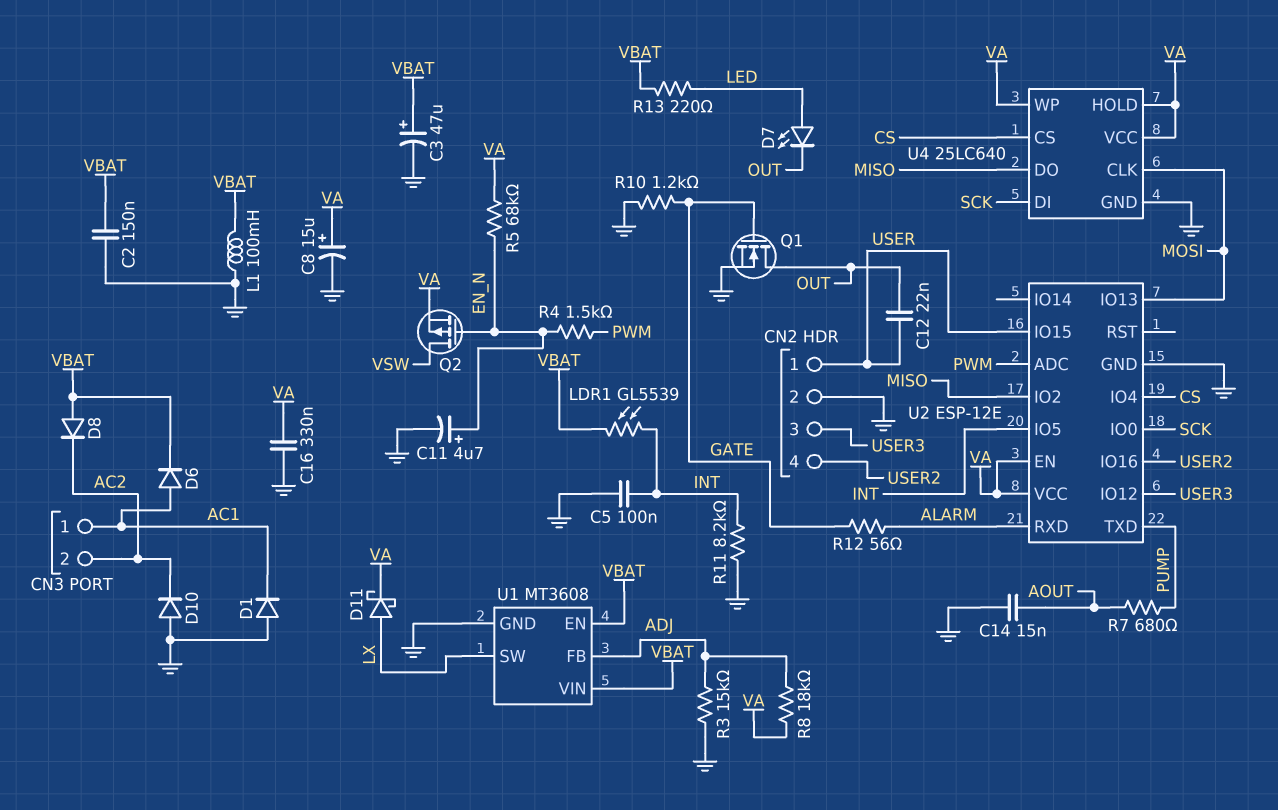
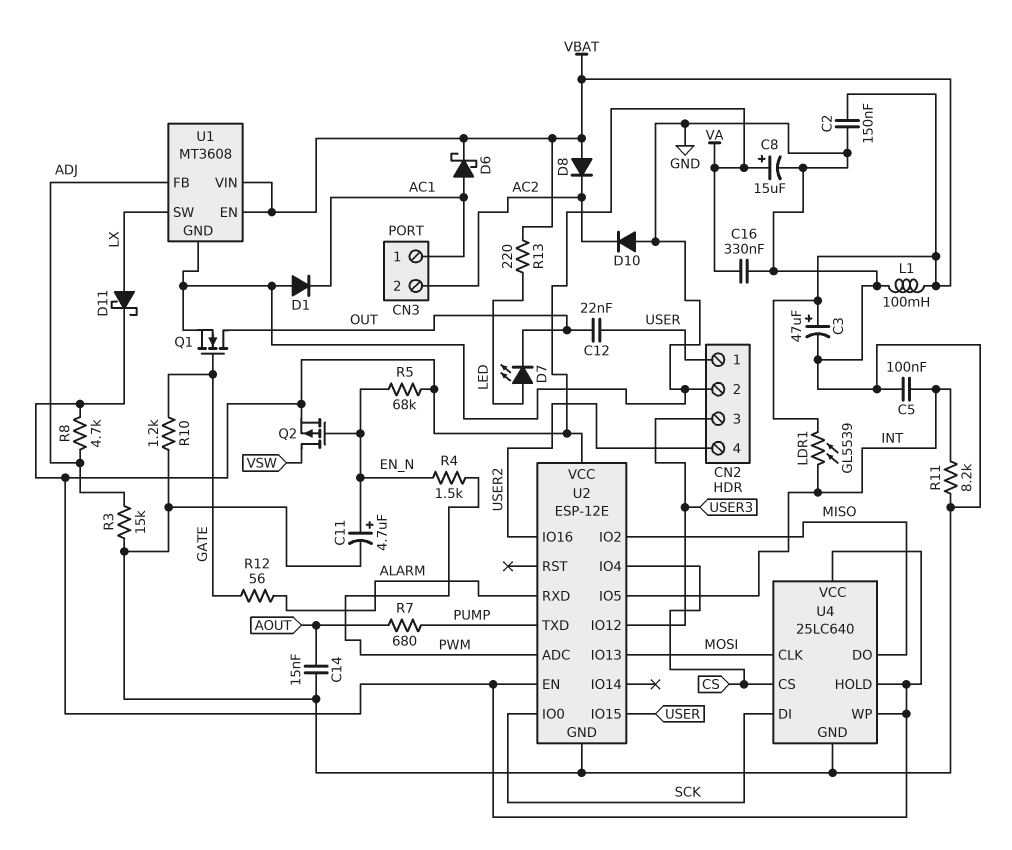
D6: diode (A AC1, K VBAT) -> schottky (A AC1, K VBAT)
R8: 18k (ADJ, VA) -> 4.7k (ADJ, VA)

